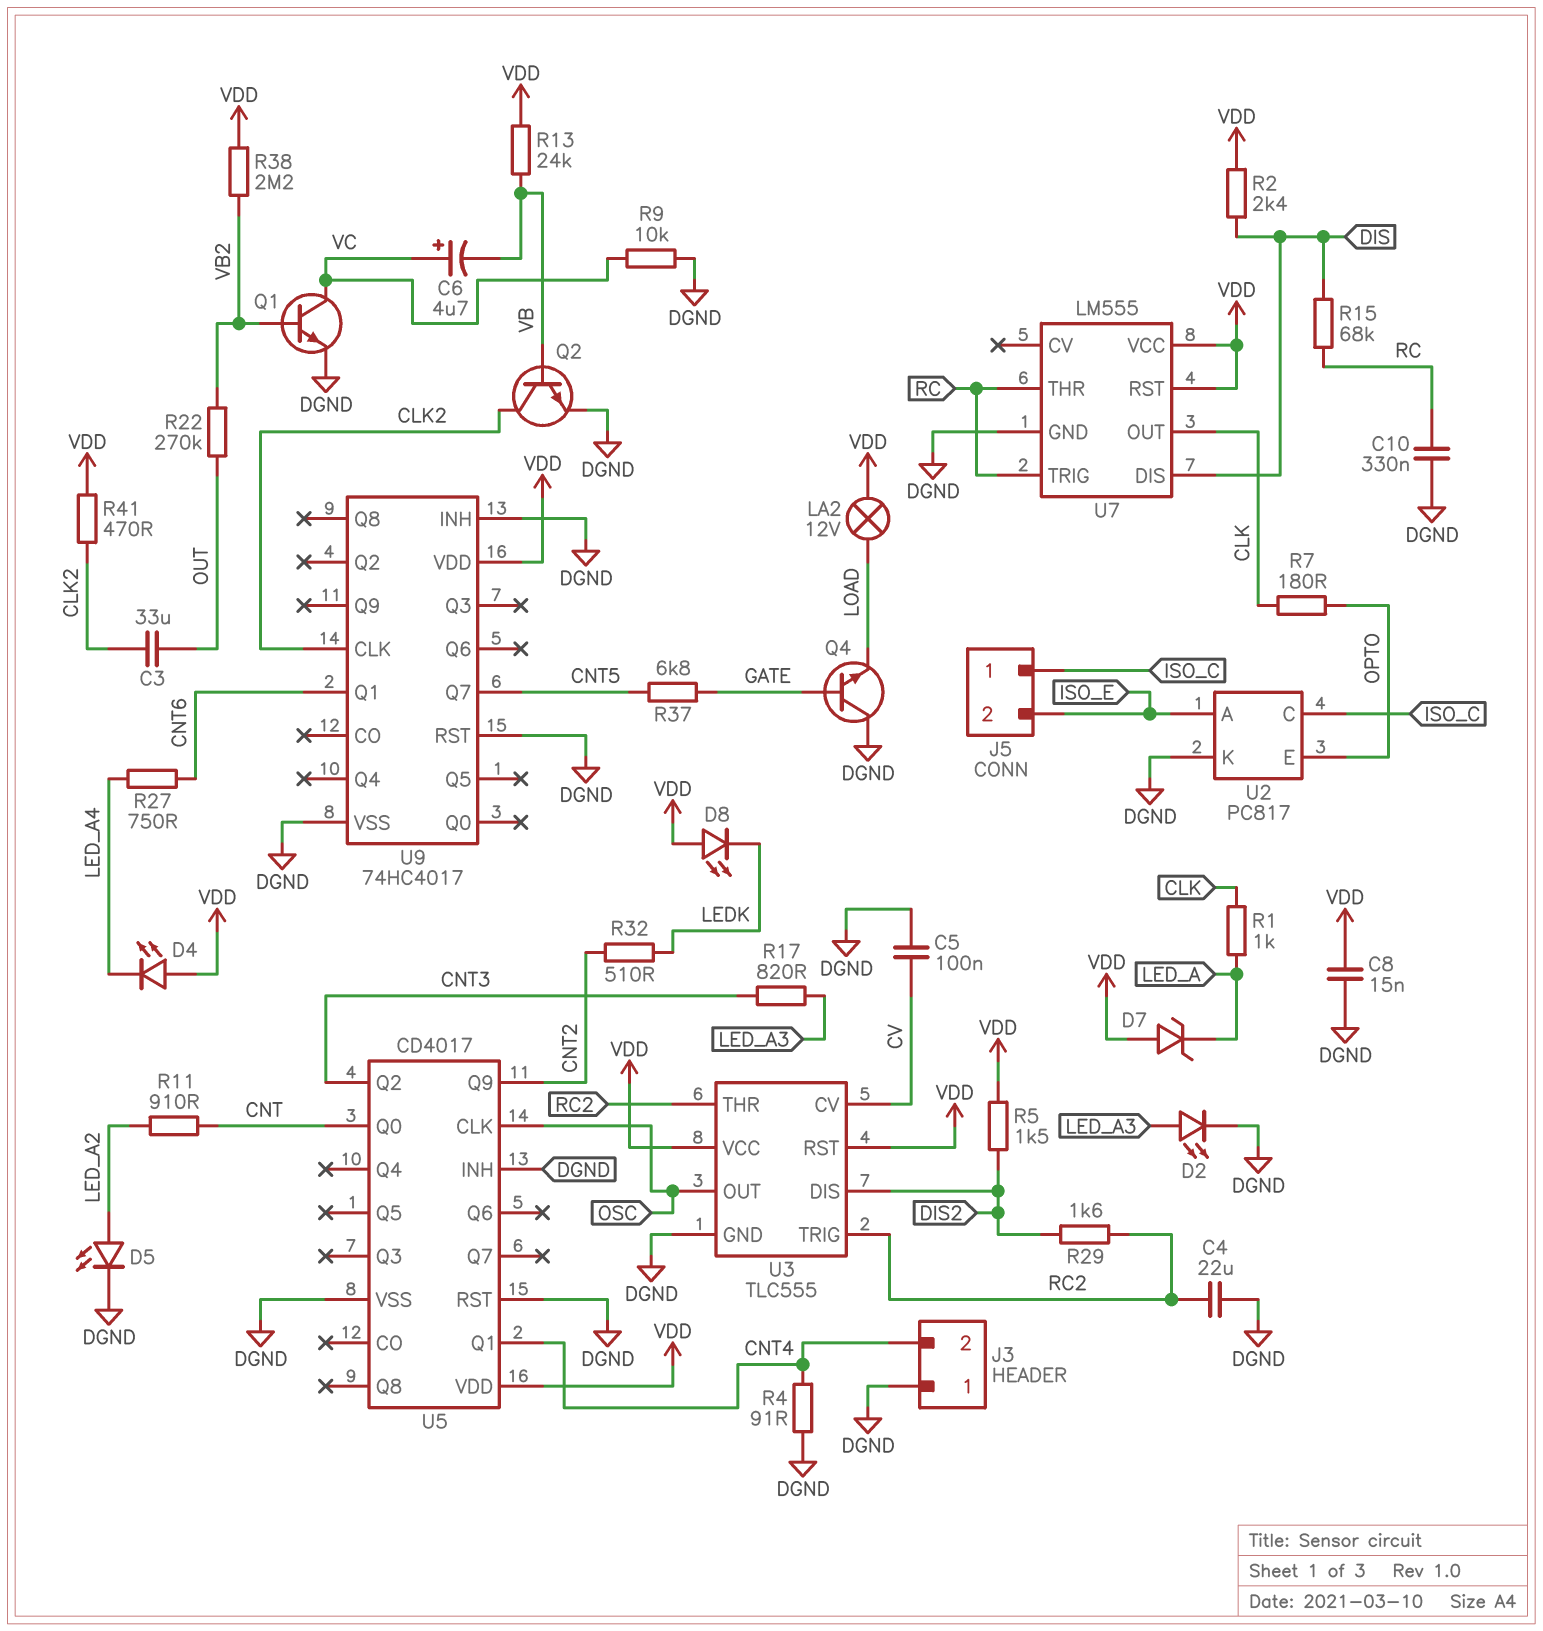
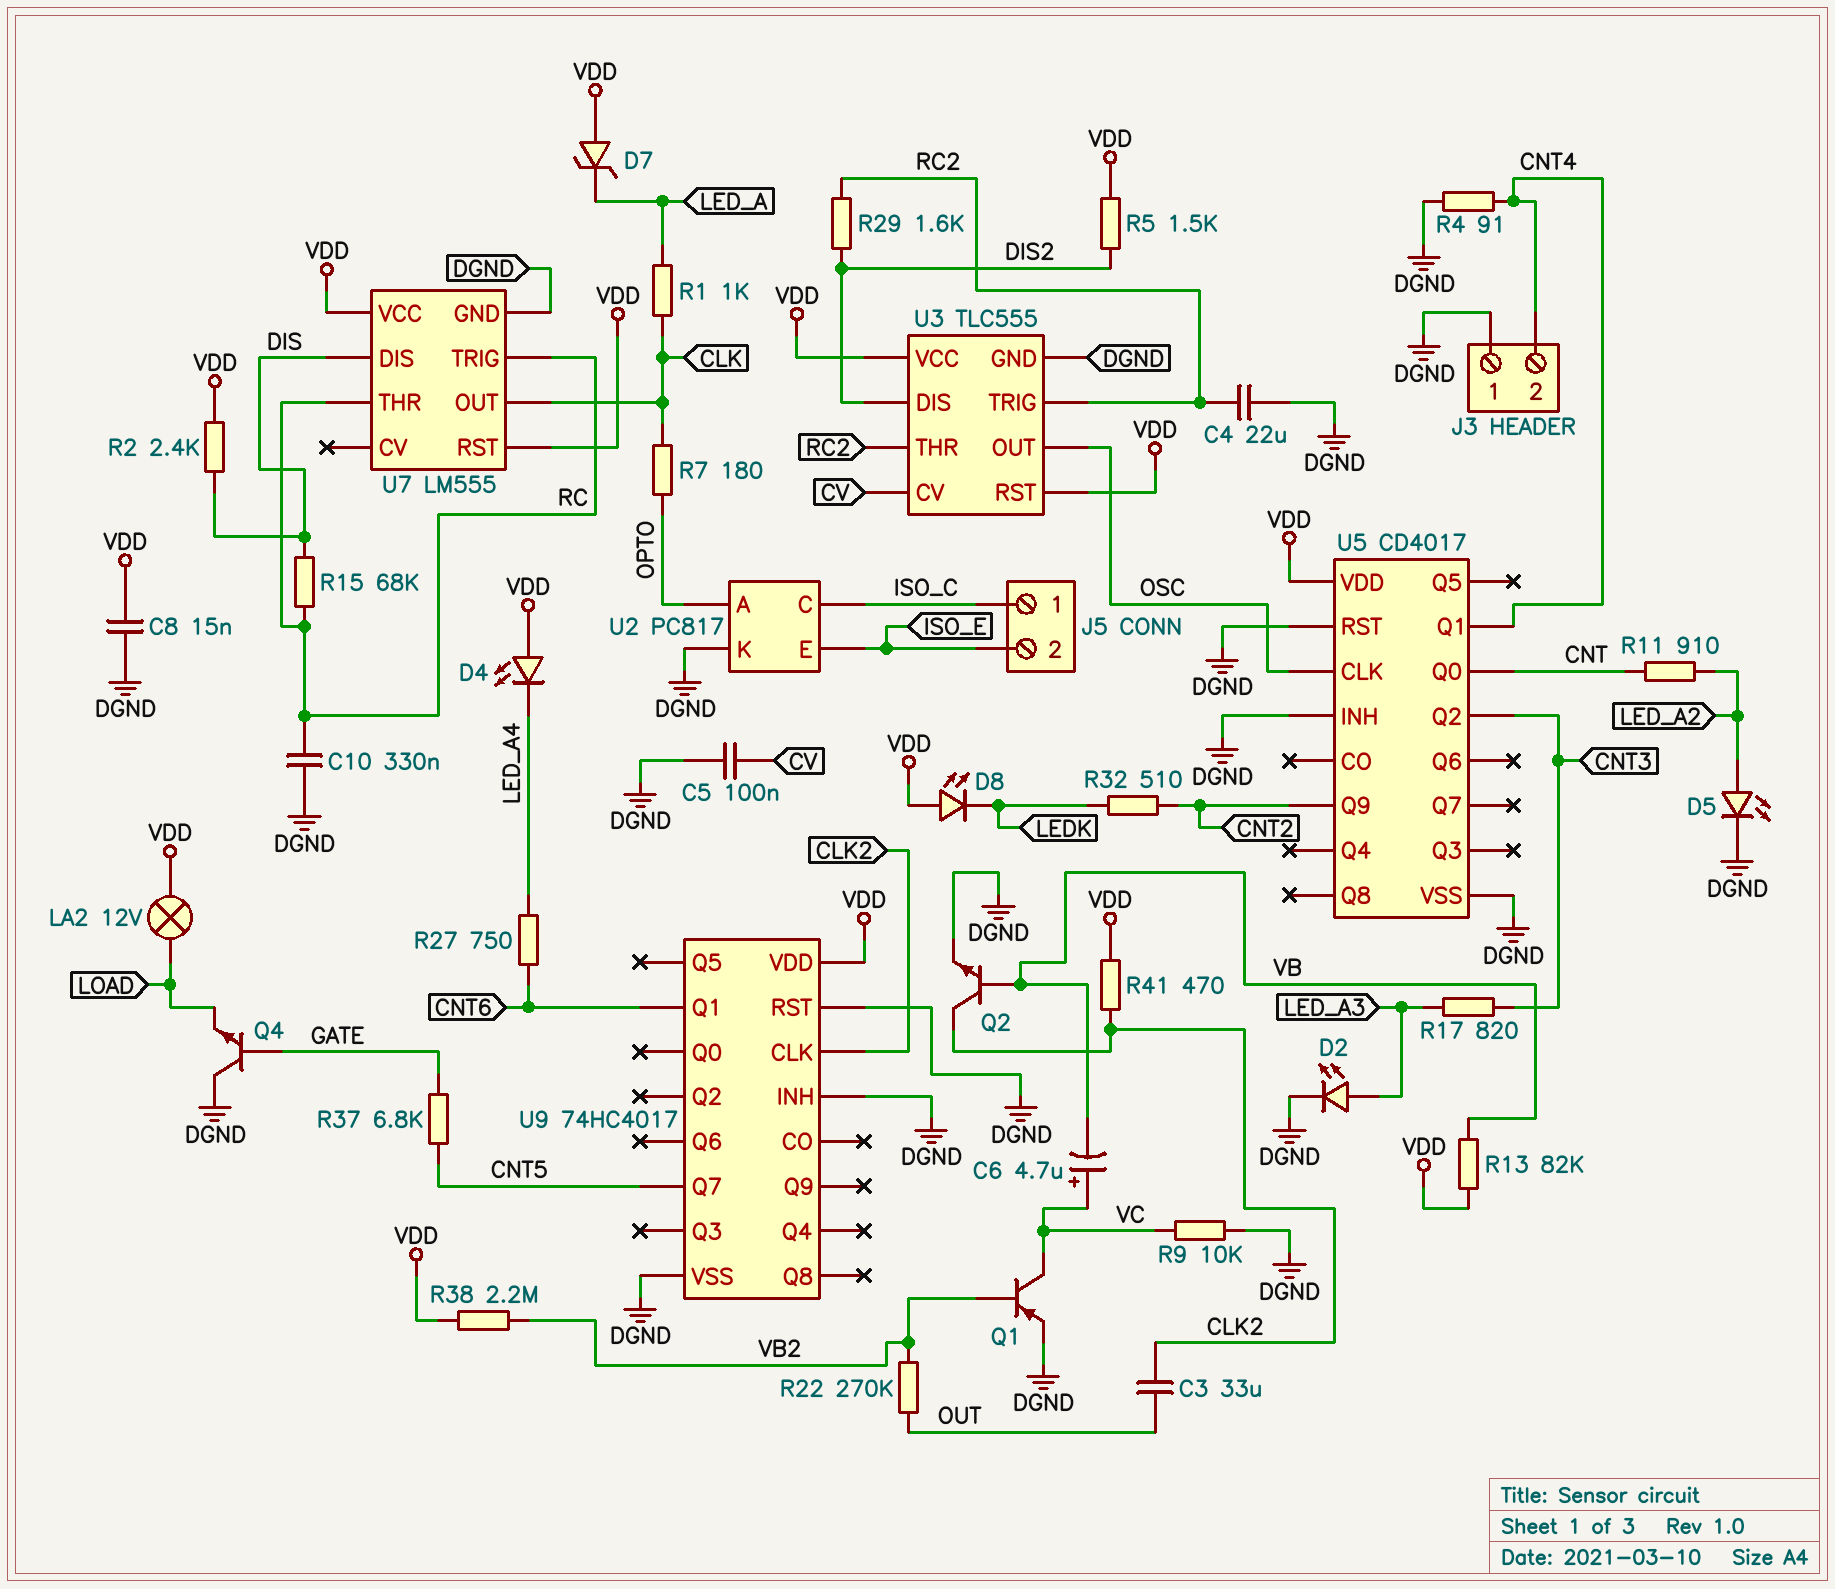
Q1: NPN (B VB2, C VC, E DGND) -> PNP (B VB2, C VC, E DGND)
R13: 24k (VB, VDD) -> 82k (VB, VDD)
U2 pin A: ISO_E -> OPTO
U2 pin E: OPTO -> ISO_E

